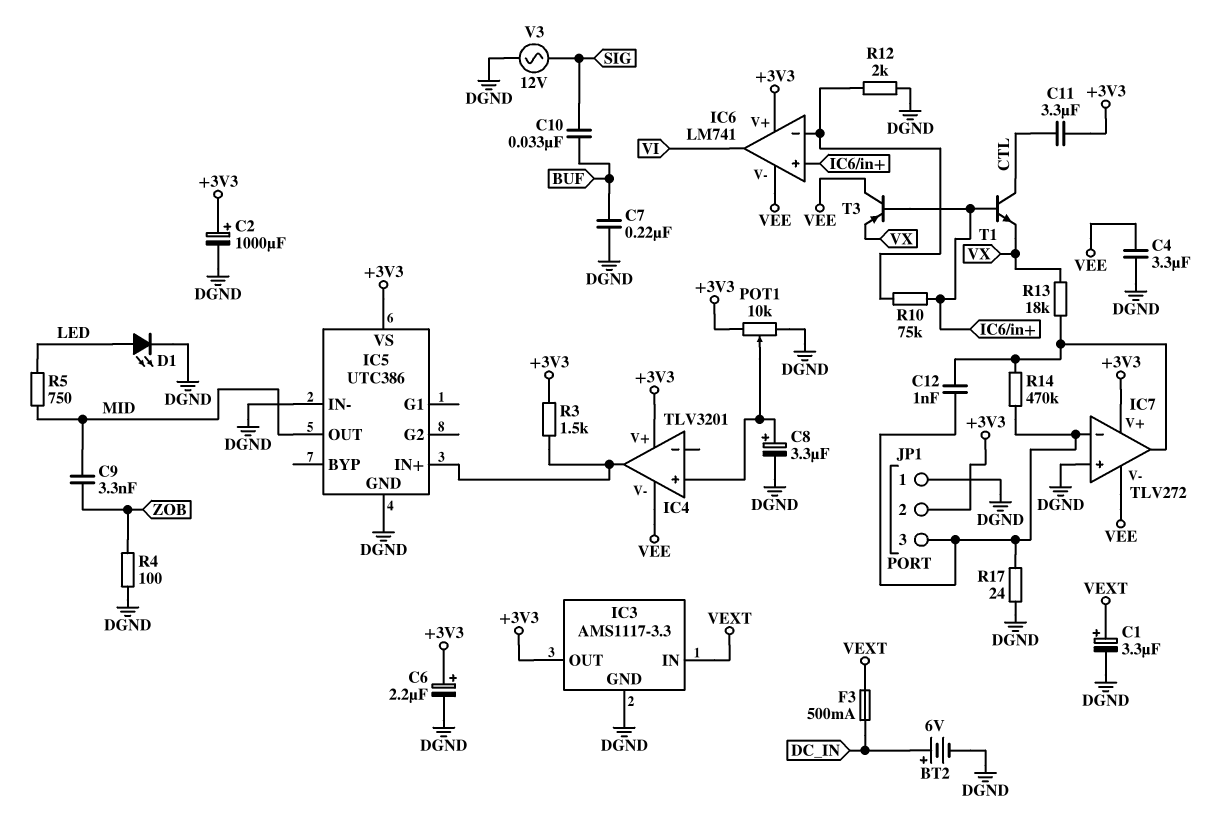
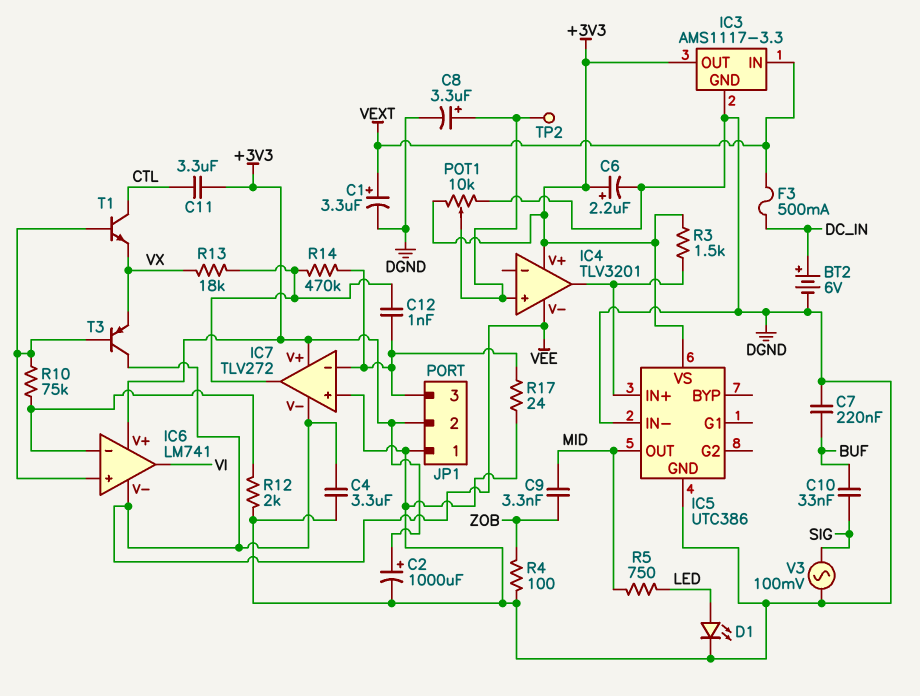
TP2: none -> test point (IC4/in+)
V3: AC 12V (DGND, SIG) -> AC 100mV (DGND, SIG)

